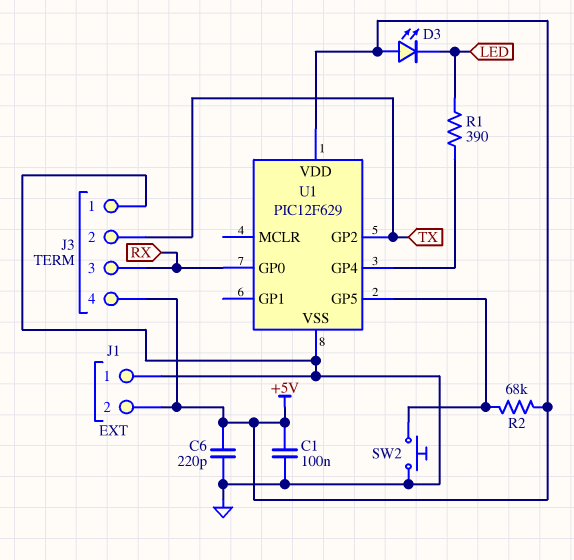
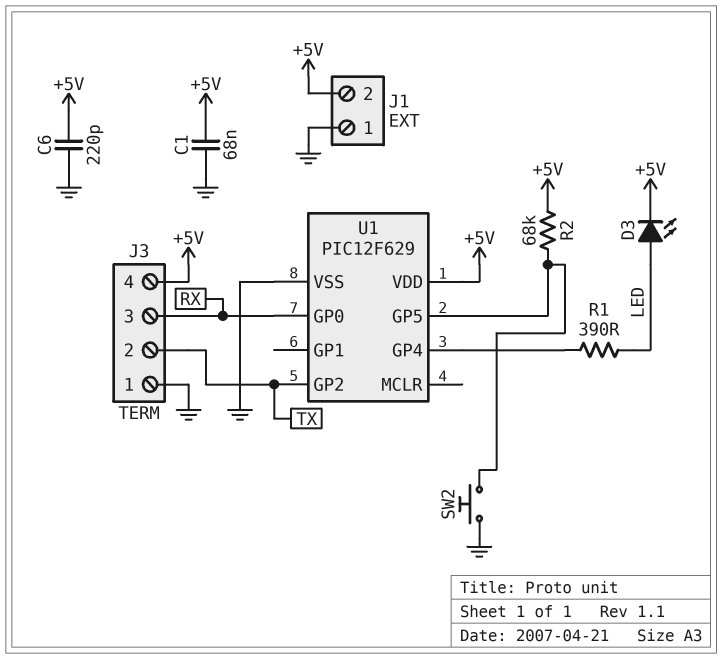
C1: 100nF (+5V, GND) -> 68nF (+5V, GND)
D3: LED (A +5V, K LED) -> LED (A LED, K +5V)

